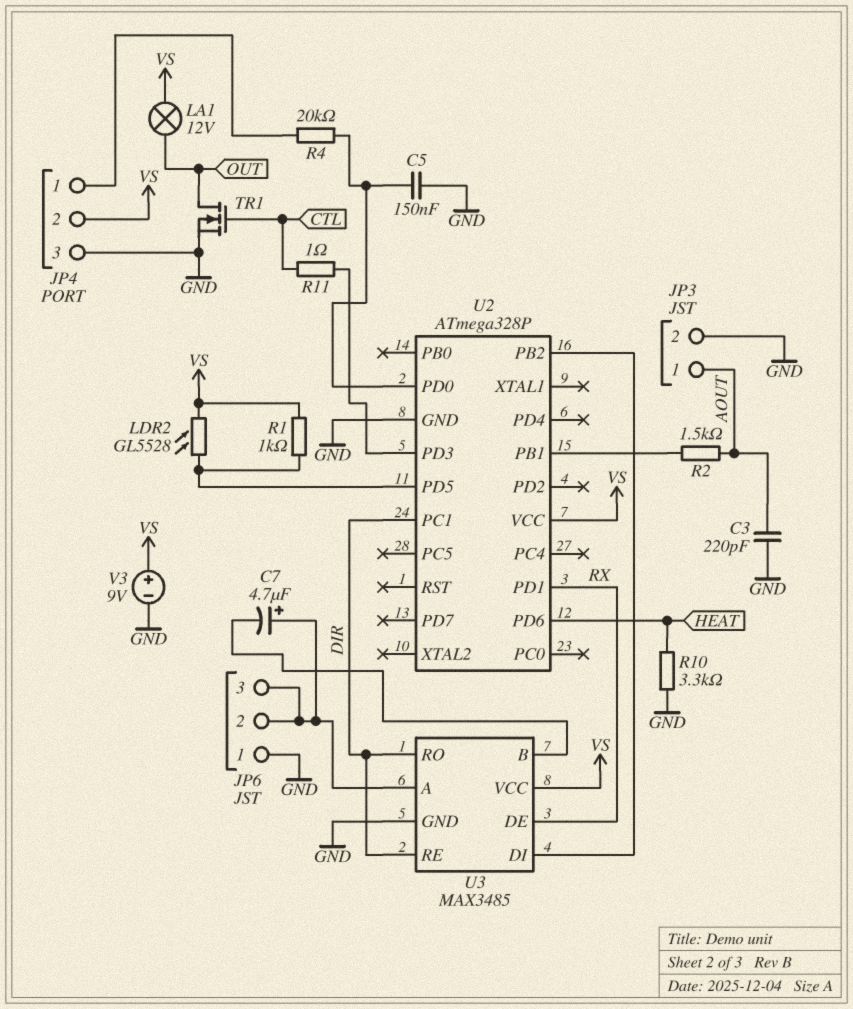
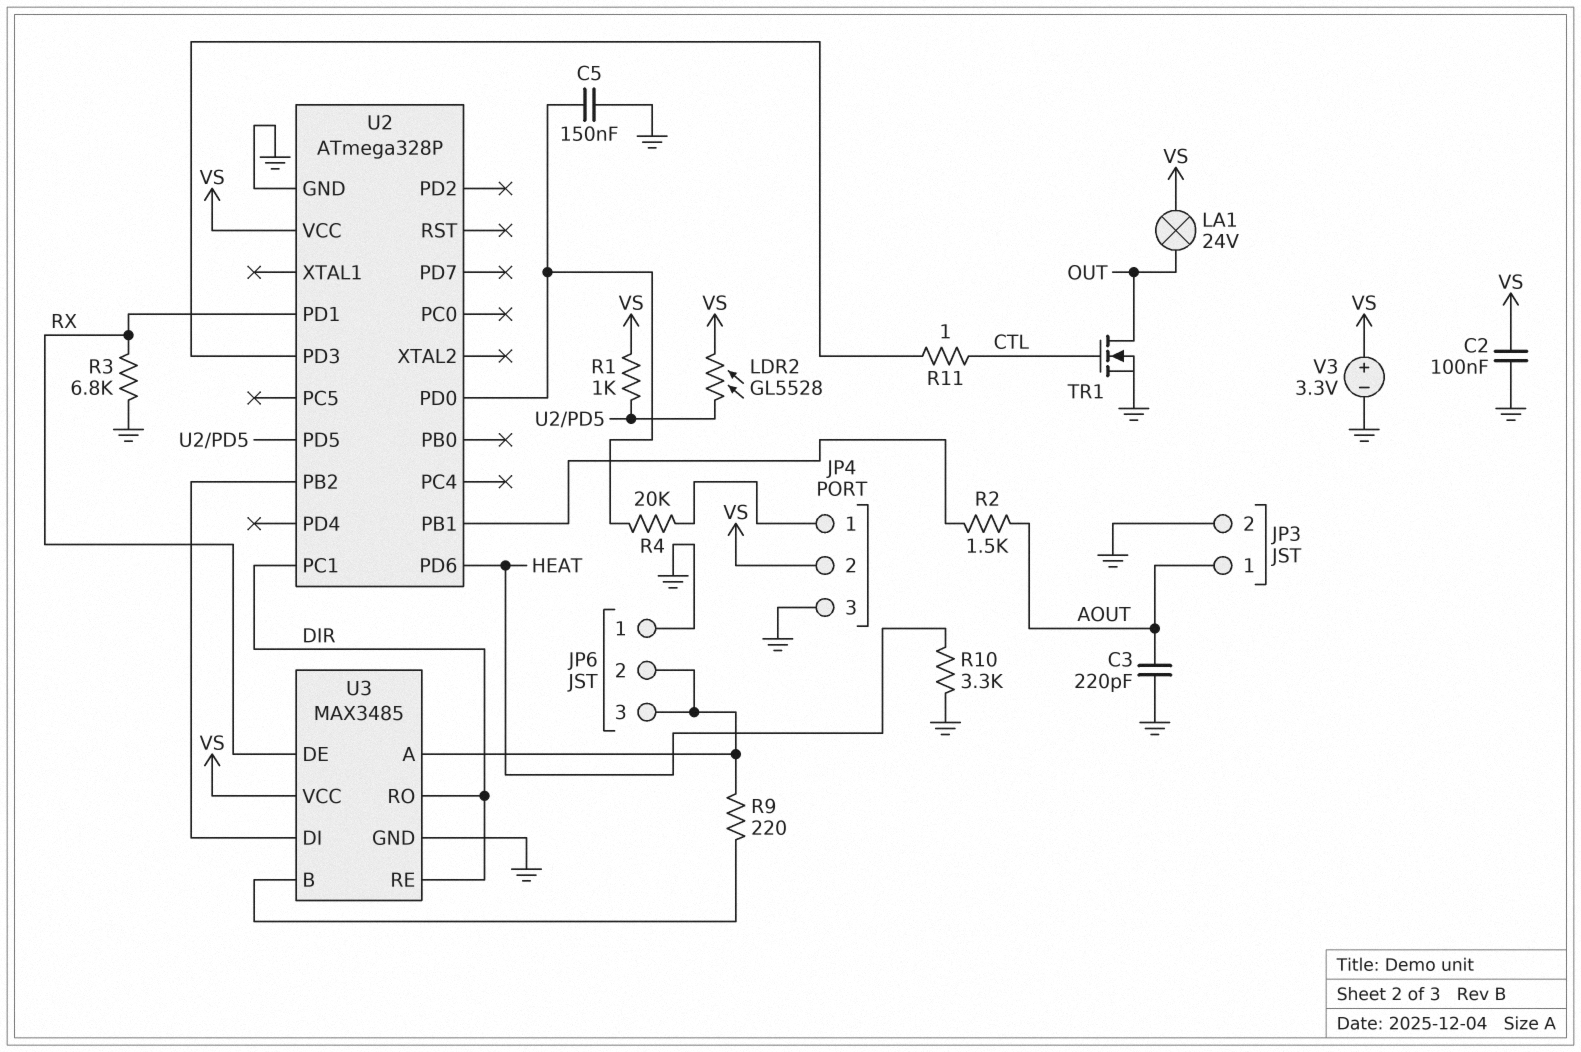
C2: none -> 100nF (GND, VS)
C7: 4.7uF (plus JP6/2, minus U3/B) -> none
LA1: lamp 12V (OUT, VS) -> lamp 24V (OUT, VS)
R3: none -> 6.8k (GND, RX)
R9: none -> 220 (JP6/2, U3/B)
V3: 9V (plus VS, minus GND) -> 3.3V (plus VS, minus GND)

